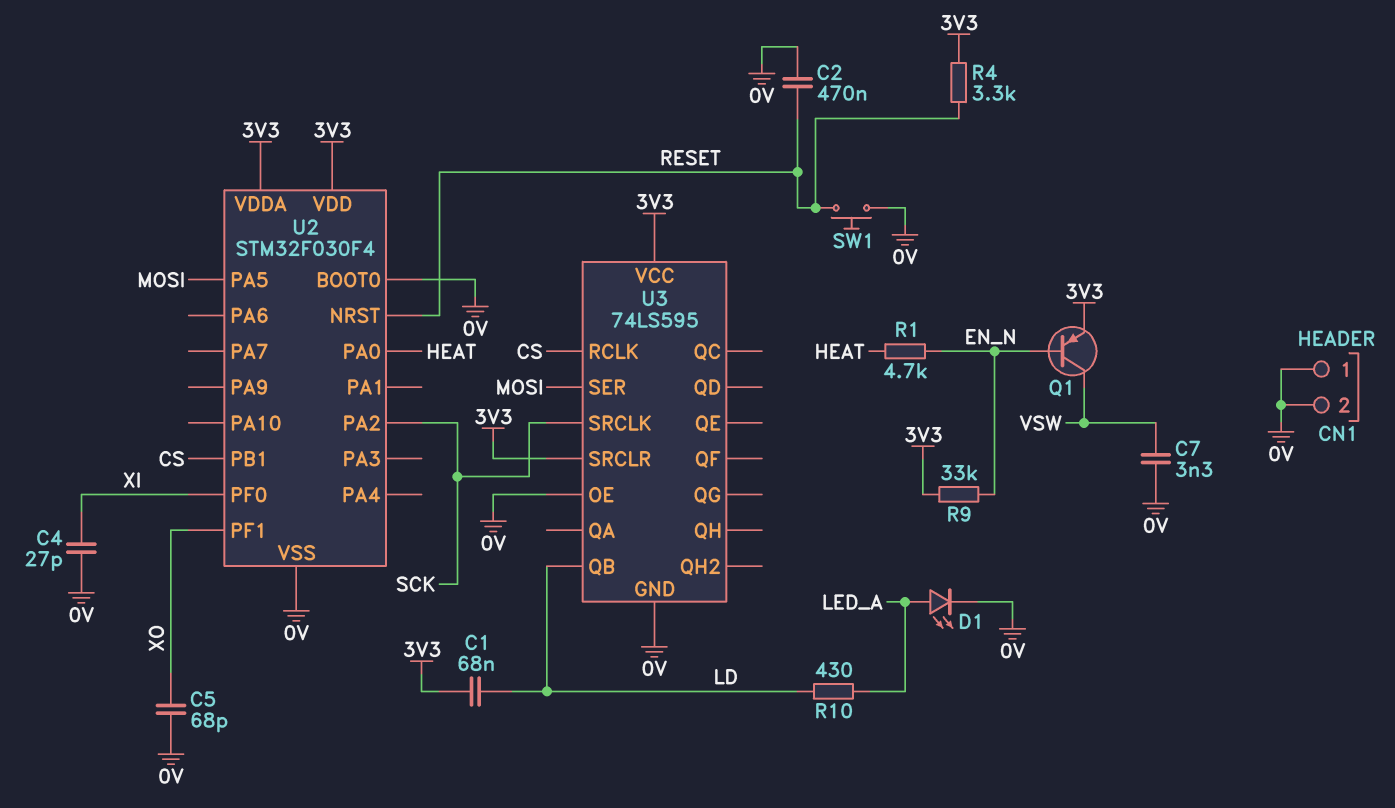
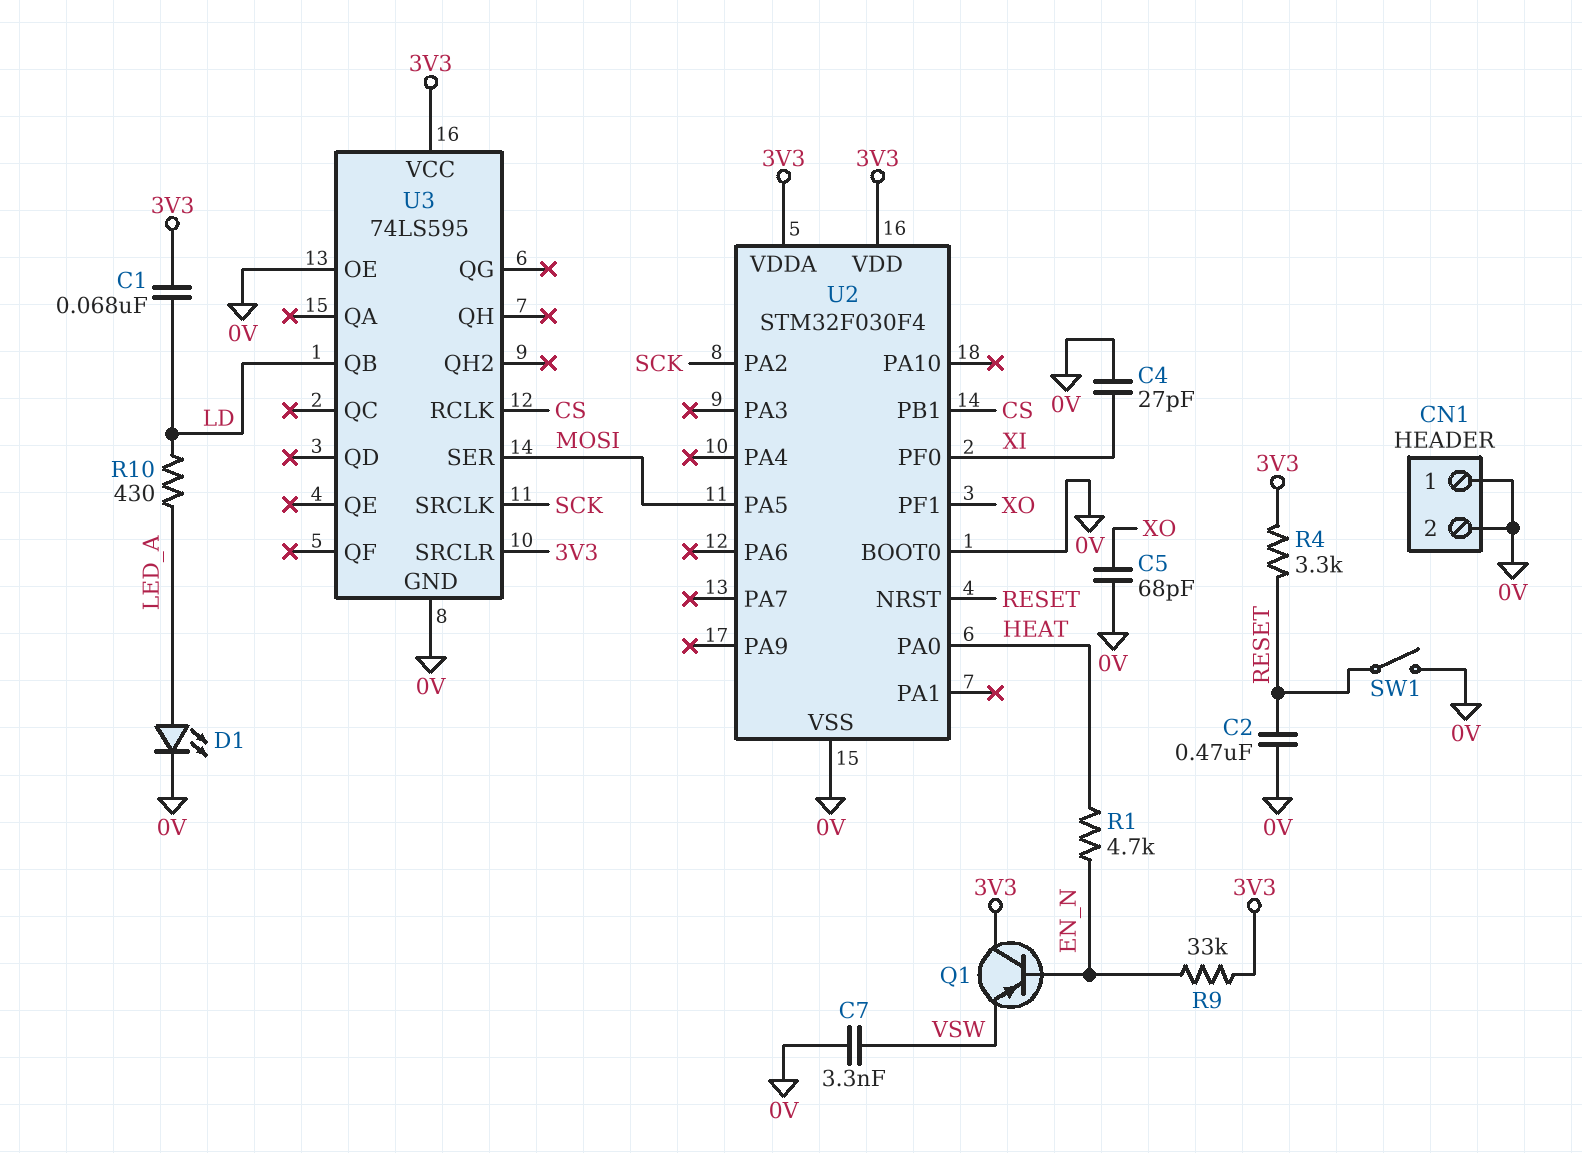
Q1: PNP (B EN_N, C VSW, E 3V3) -> PNP (B EN_N, C 3V3, E VSW)
SW1: button (0V, RESET) -> switch (0V, RESET)

